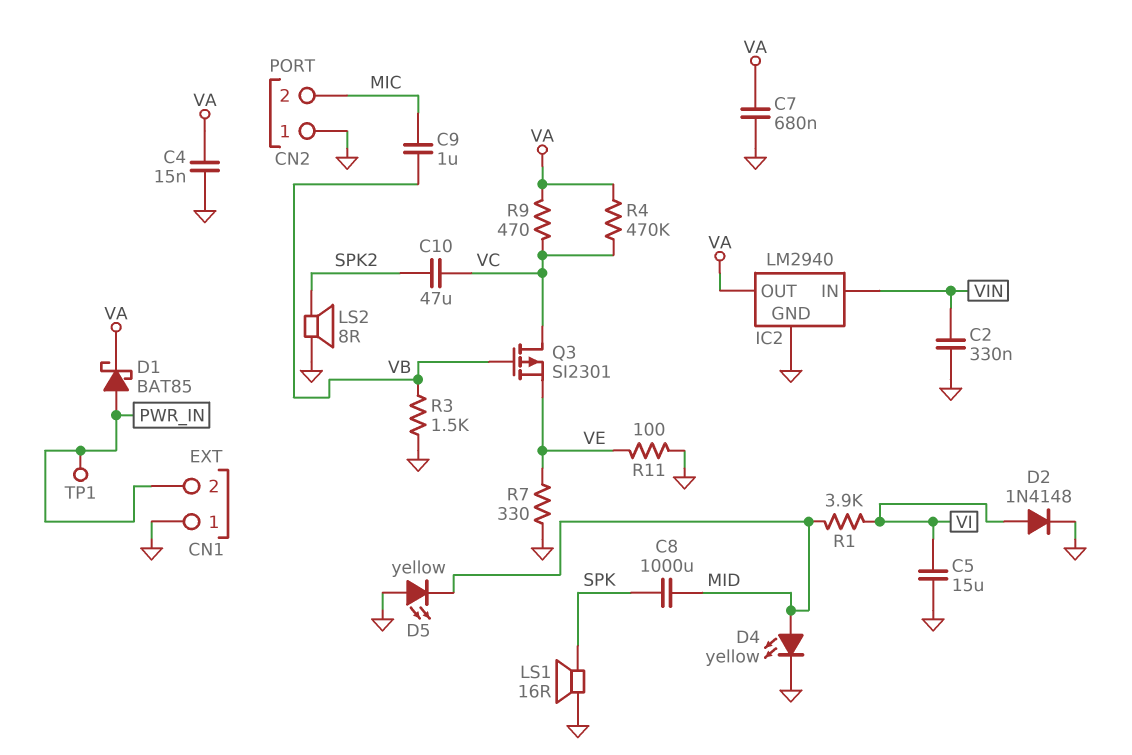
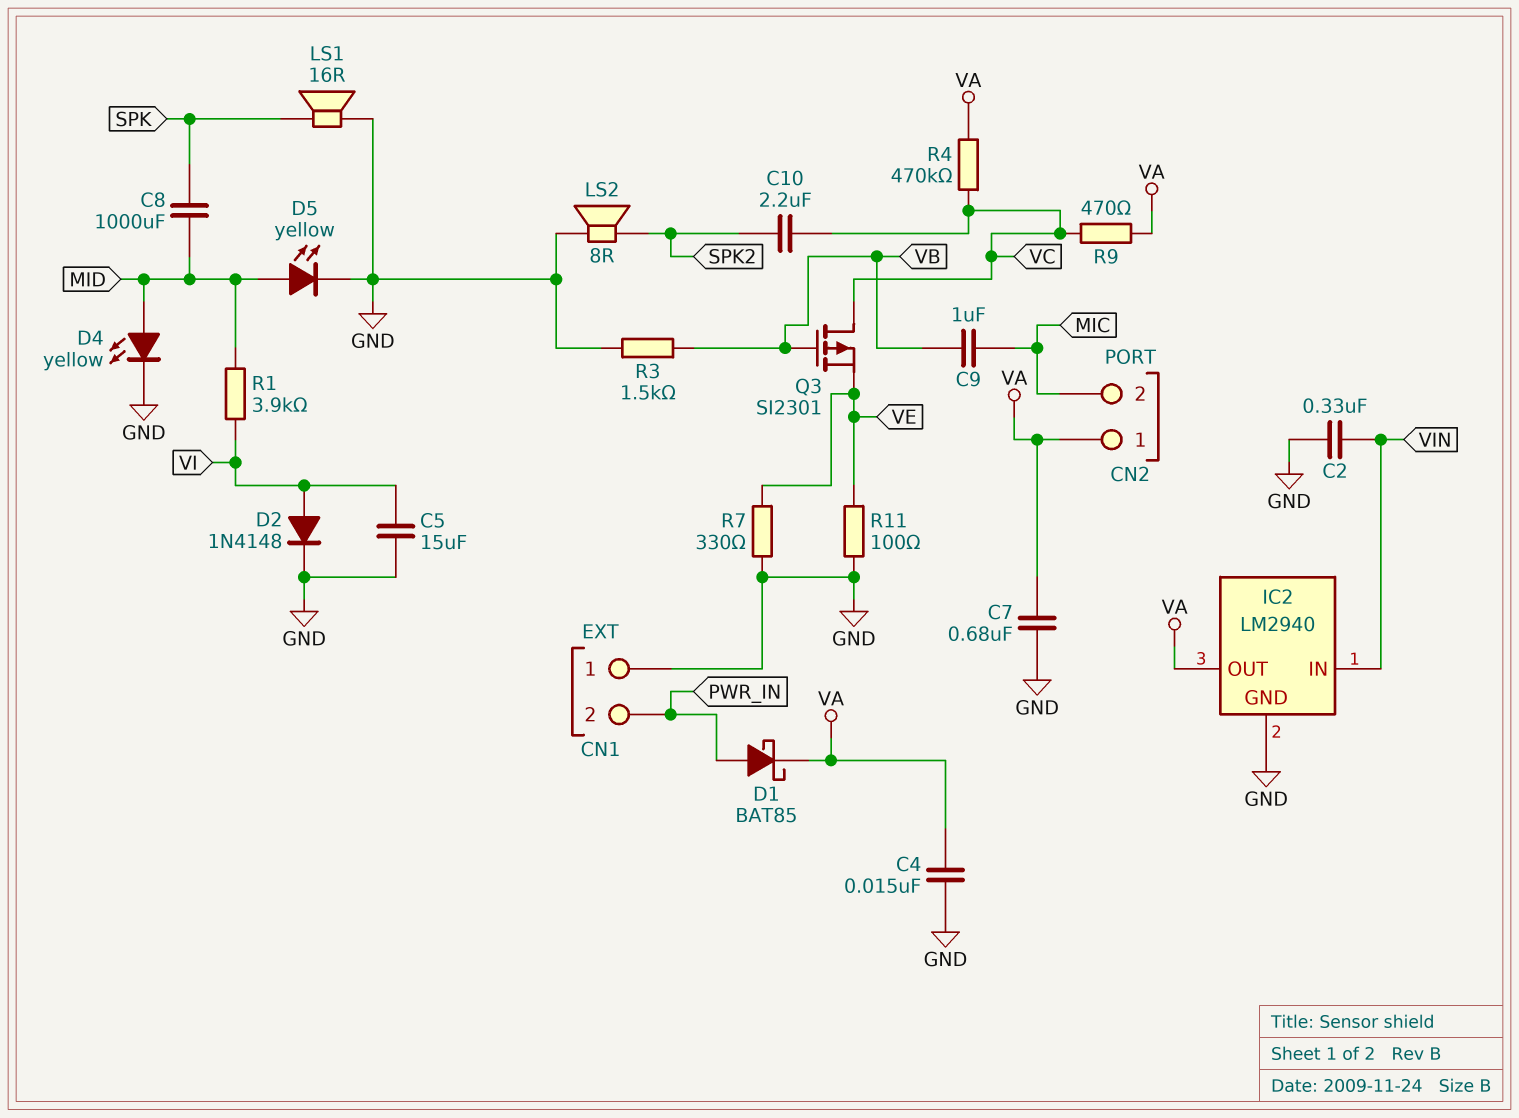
C10: 47uF (SPK2, VC) -> 2.2uF (SPK2, VC)
CN2 pin 1: GND -> VA
D5: LED yellow (A GND, K MID) -> LED yellow (A MID, K GND)
TP1: test point (PWR_IN) -> none

